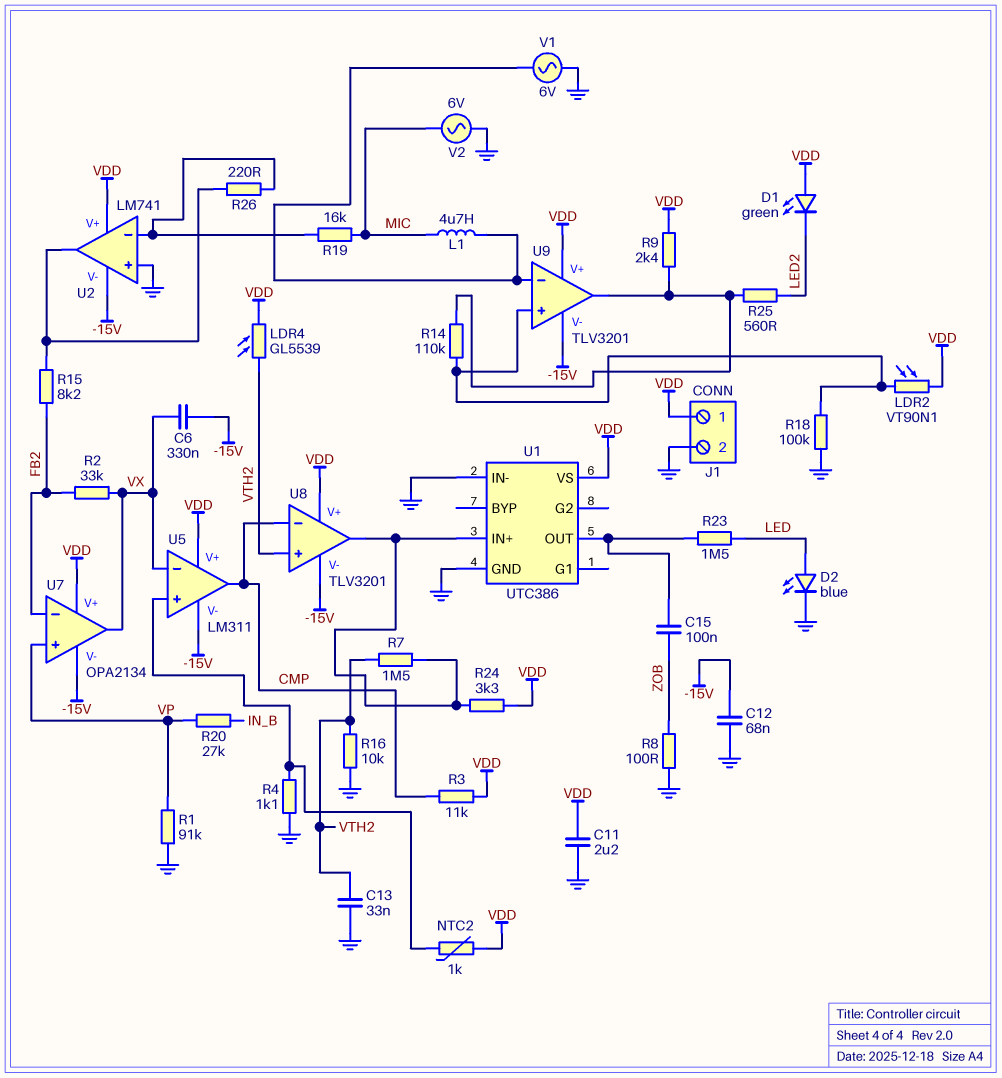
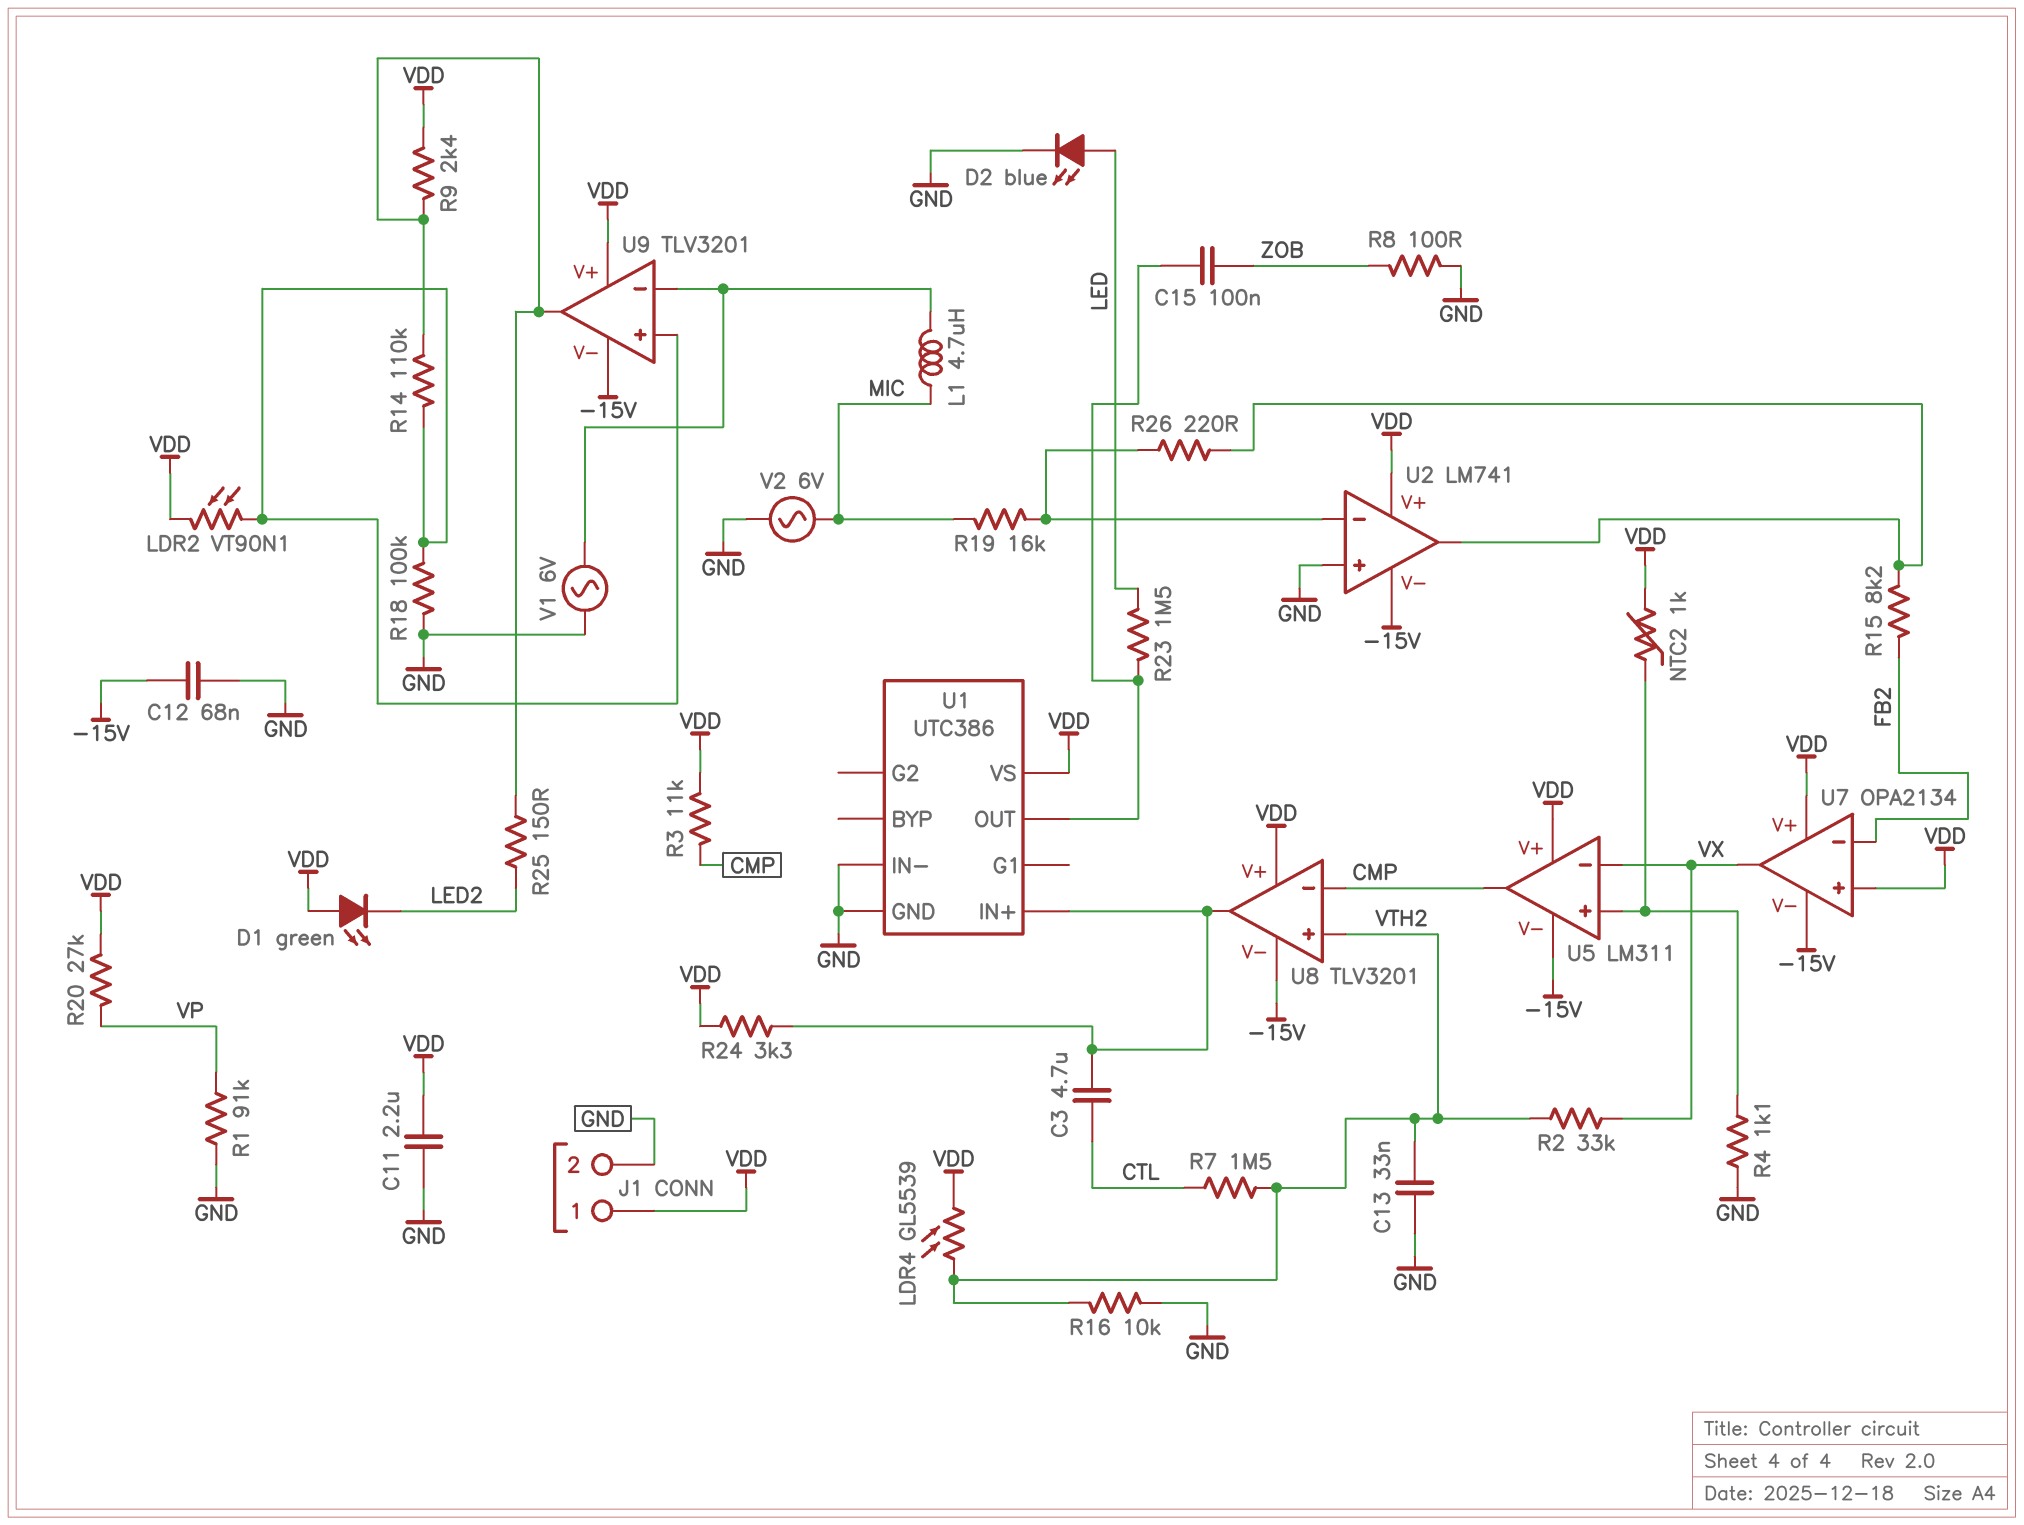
C3: none -> 4.7uF (CTL, U1/IN+)
C6: 330nF (-15V, VX) -> none
R2: 33k (FB2, VX) -> 33k (VTH2, VX)
R7: 1.5M (U1/IN+, VTH2) -> 1.5M (CTL, VTH2)
R20: 27k (IN_B, VP) -> 27k (VDD, VP)
R25: 560 (LED2, U9/out) -> 150 (LED2, U9/out)
U7 pin in+: VP -> VDD

